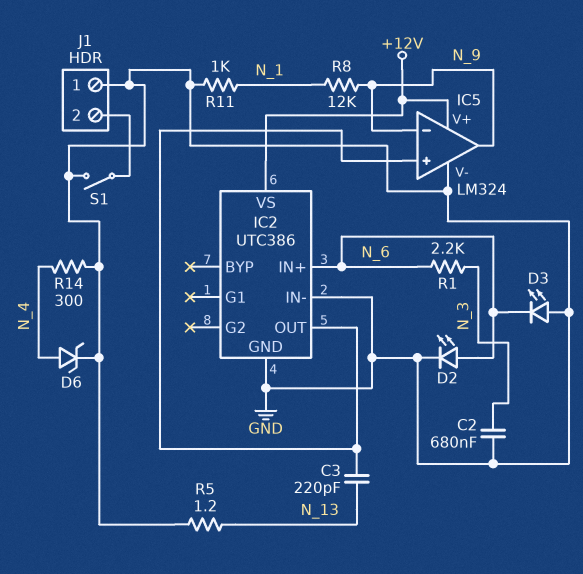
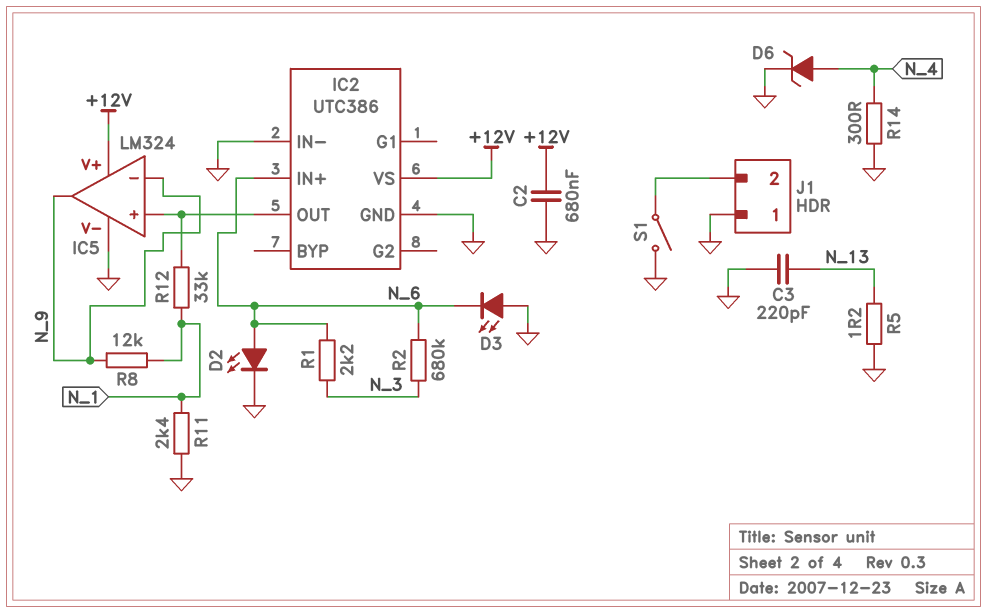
C2: 680nF (GND, N_3) -> 680nF (+12V, GND)
C3: 220pF (IC2/OUT, N_13) -> 220pF (GND, N_13)
R2: none -> 680k (N_3, N_6)
R11: 1k (GND, N_1) -> 2.4k (GND, N_1)
R12: none -> 33k (IC2/OUT, N_1)

